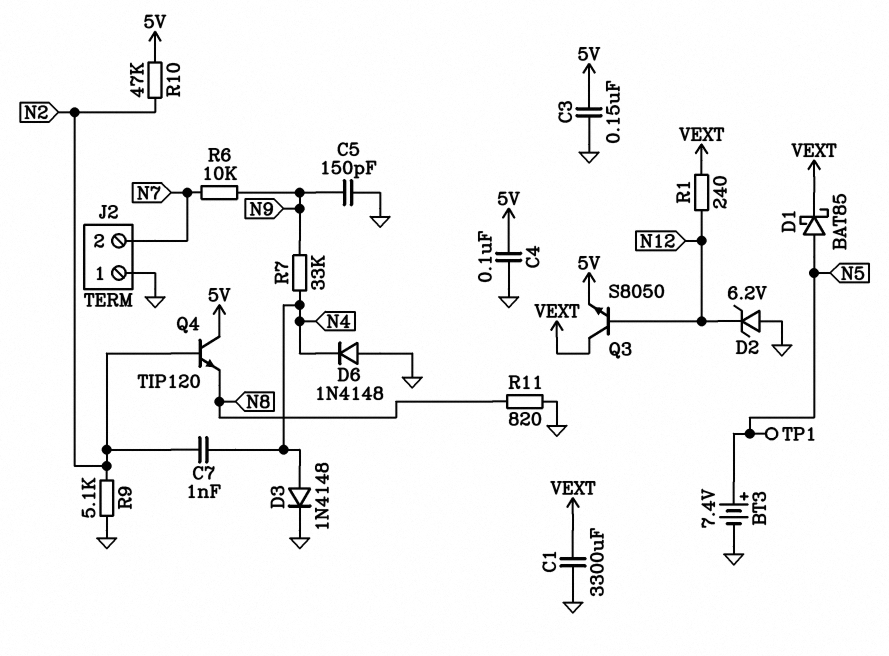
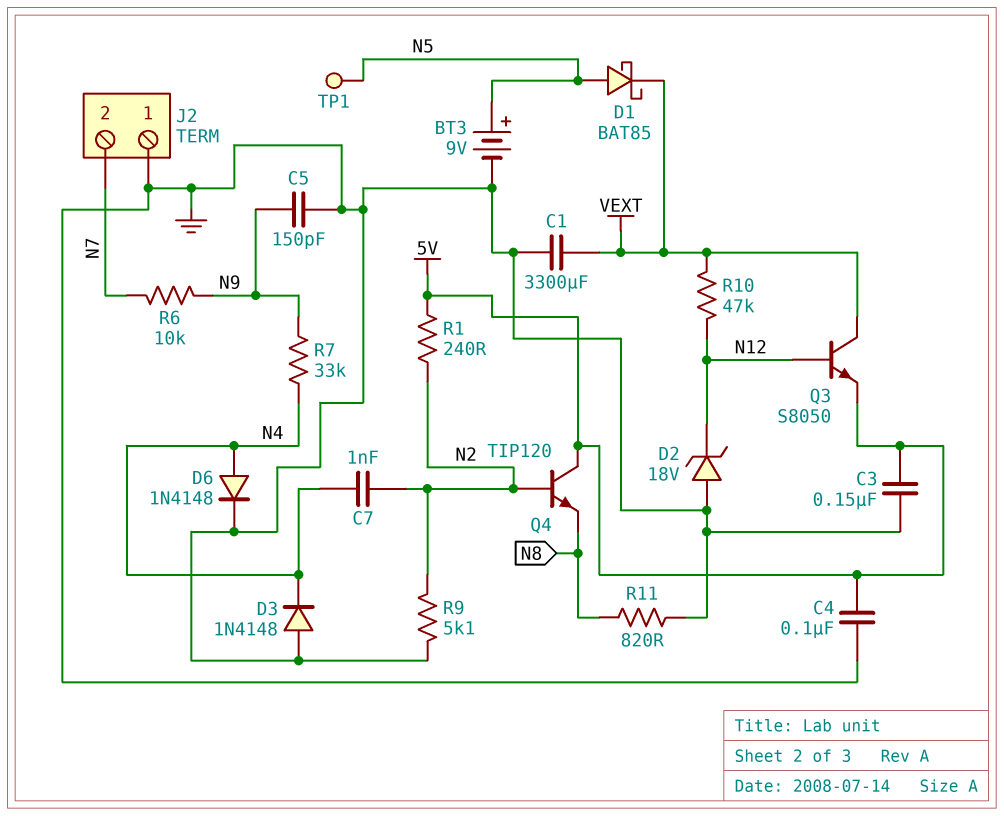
BT3: 7.4V (plus N5, minus GND) -> 9V (plus N5, minus GND)
D2: zener 6.2V (A GND, K N12) -> zener 18V (A GND, K N12)
D3: diode 1N4148 (A N4, K GND) -> diode 1N4148 (A GND, K N4)
D6: diode 1N4148 (A GND, K N4) -> diode 1N4148 (A N4, K GND)
R1: 240 (N12, VEXT) -> 240 (5V, N2)
R10: 47k (5V, N2) -> 47k (N12, VEXT)

